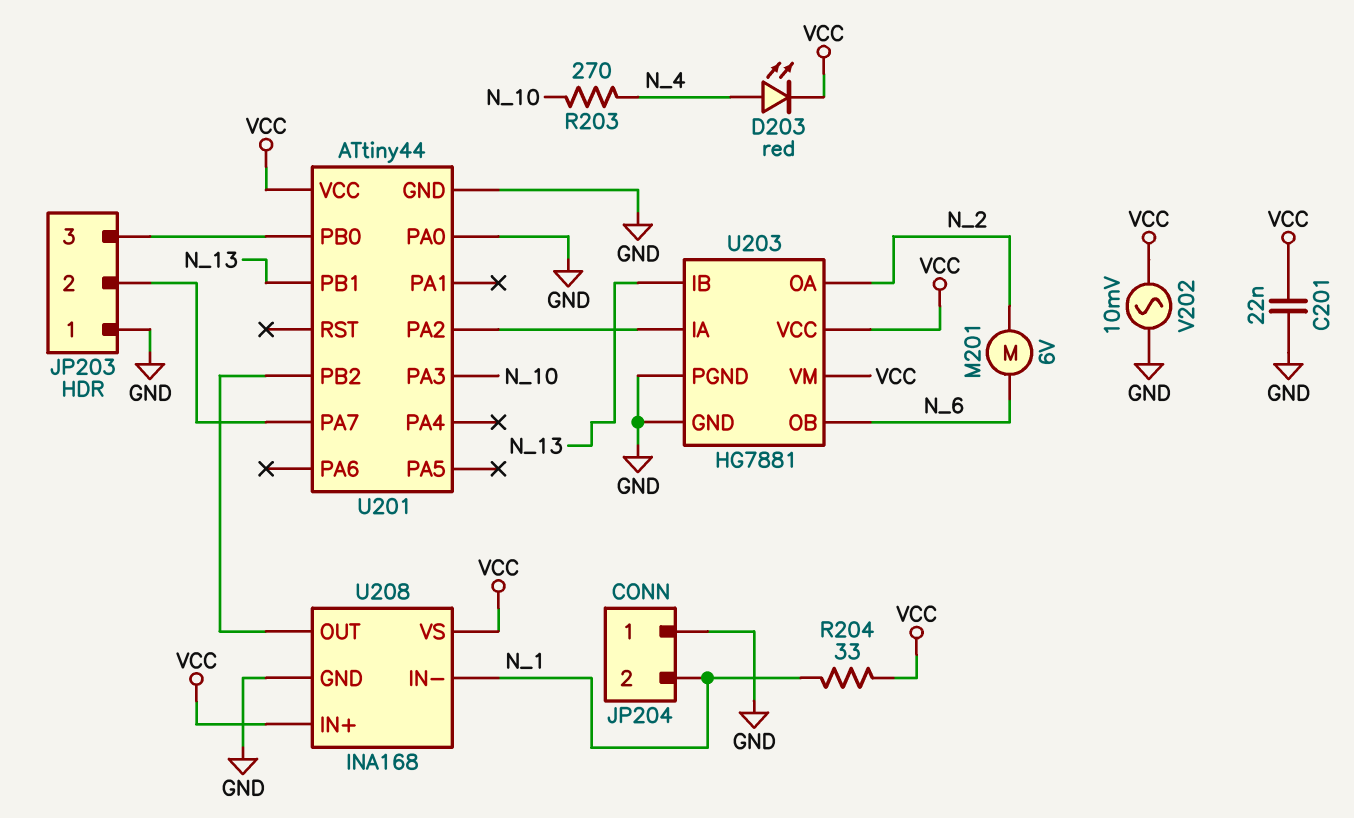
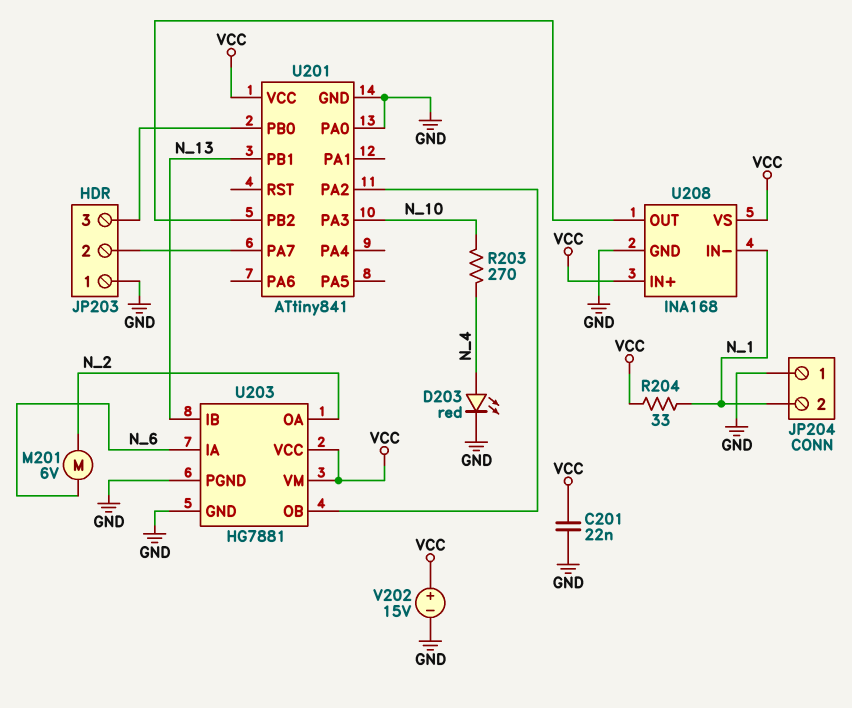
D203: LED red (A N_4, K VCC) -> LED red (A N_4, K GND)
U201: ATtiny44 -> ATtiny841
U203 pin IA: U201/PA2 -> N_6
U203 pin OB: N_6 -> U201/PA2
V202: AC 10mV (GND, VCC) -> 15V (plus VCC, minus GND)

